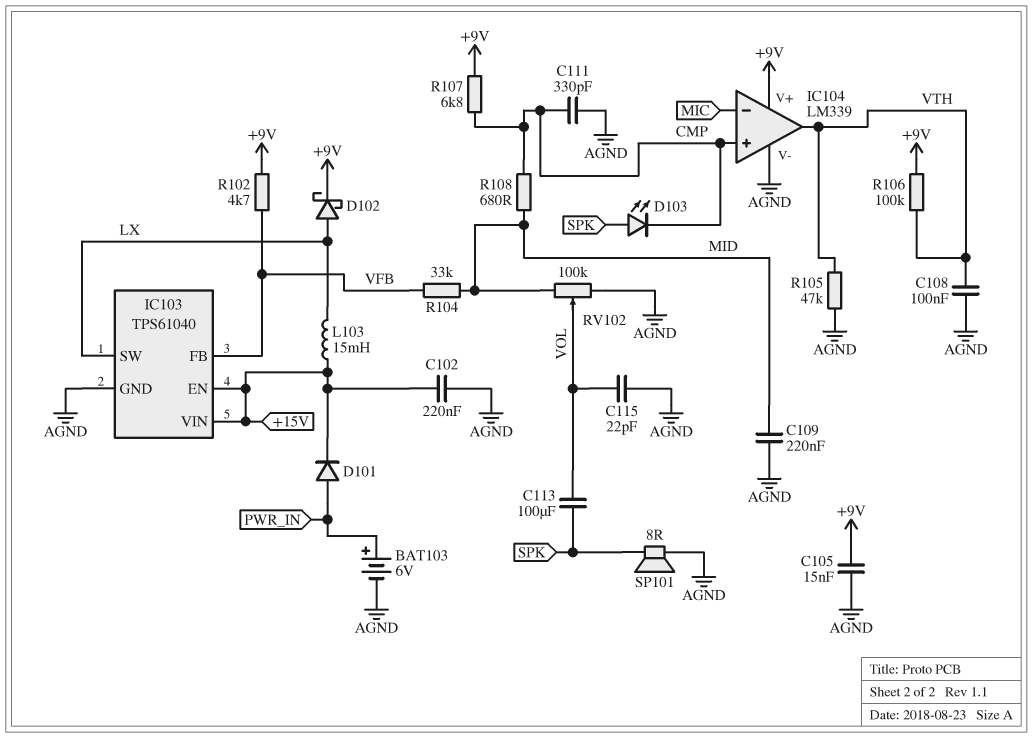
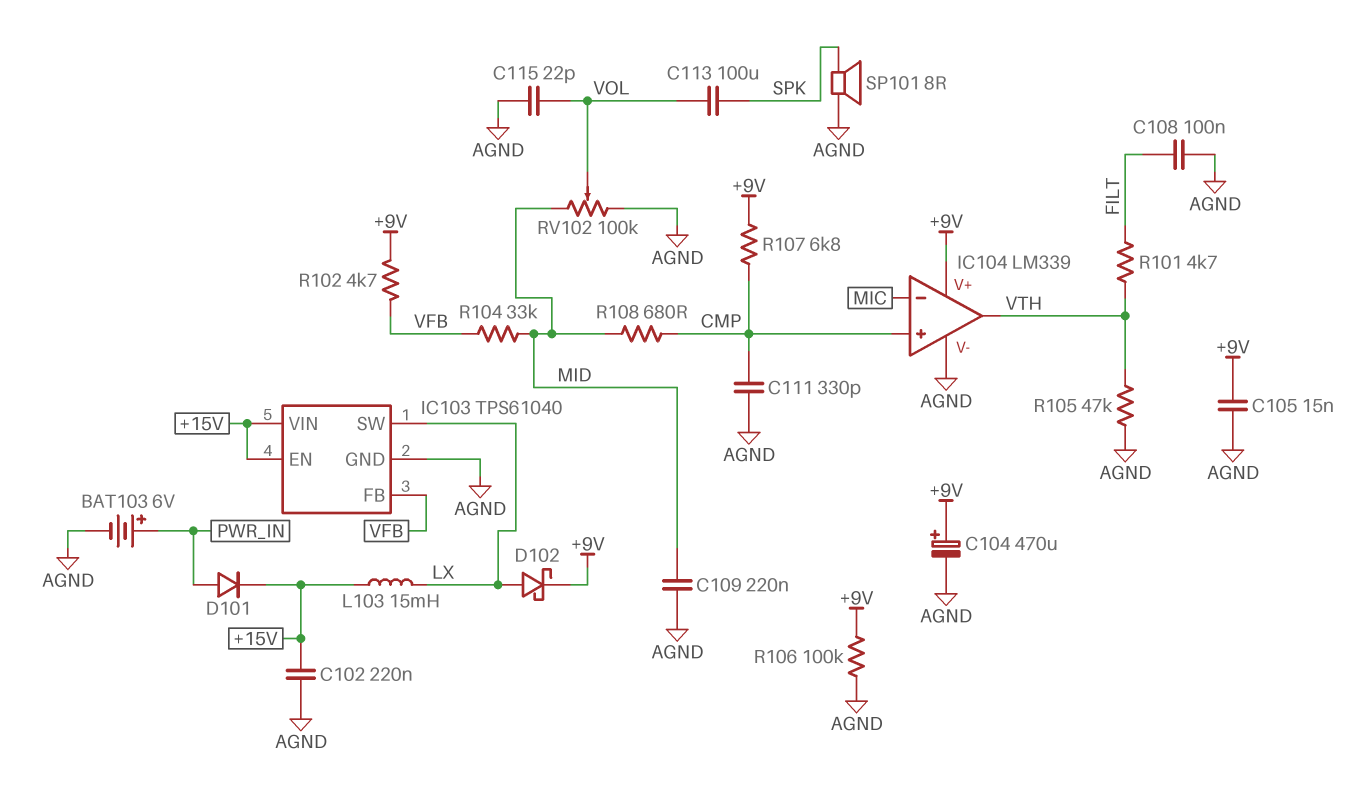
C104: none -> 470uF (plus +9V, minus AGND)
C108: 100nF (AGND, VTH) -> 100nF (AGND, FILT)
D103: LED (A SPK, K CMP) -> none
R101: none -> 4.7k (FILT, VTH)
R106: 100k (+9V, VTH) -> 100k (+9V, AGND)

